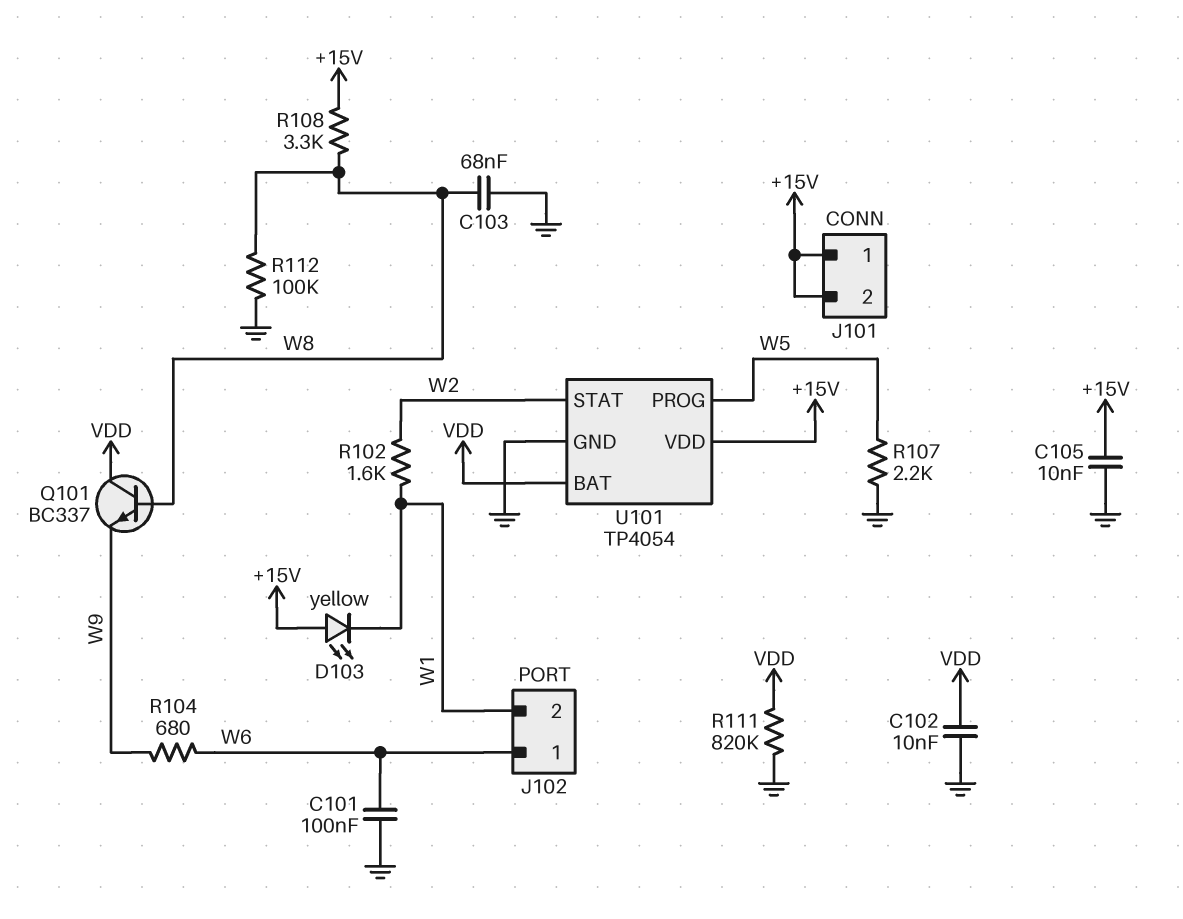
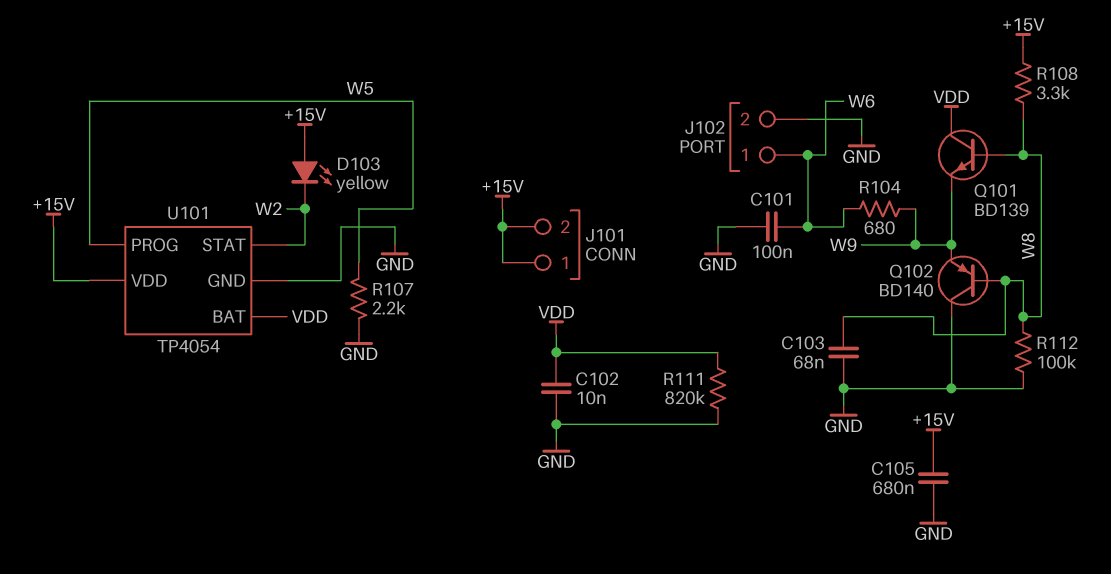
C105: 10nF (+15V, GND) -> 680nF (+15V, GND)
D103: LED yellow (A +15V, K W1) -> LED yellow (A +15V, K W2)
J102 pin 2: W1 -> GND
Q101: NPN BC337 (B W8, C VDD, E W9) -> NPN BD139 (B W8, C VDD, E W9)
Q102: none -> PNP BD140 (B W8, C GND, E W9)
R102: 1.6k (W1, W2) -> none

